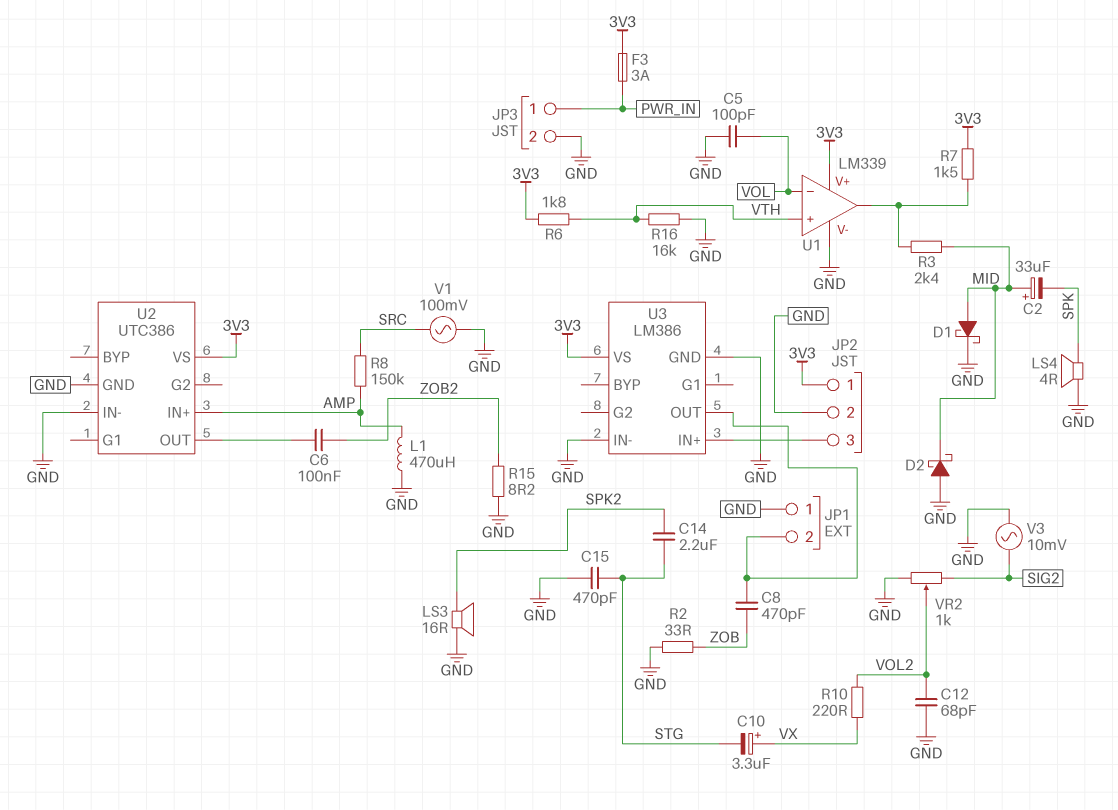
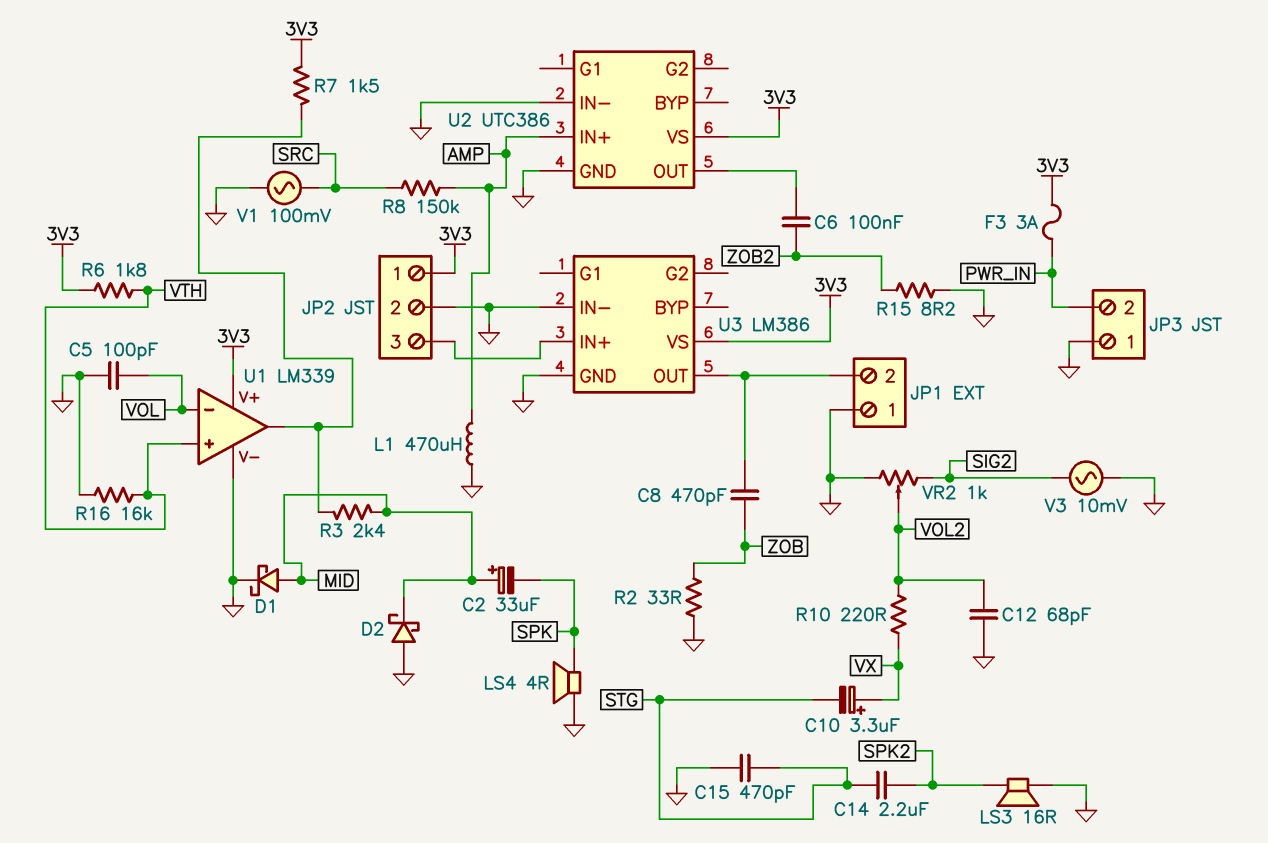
JP3 pin 1: PWR_IN -> GND
JP3 pin 2: GND -> PWR_IN

